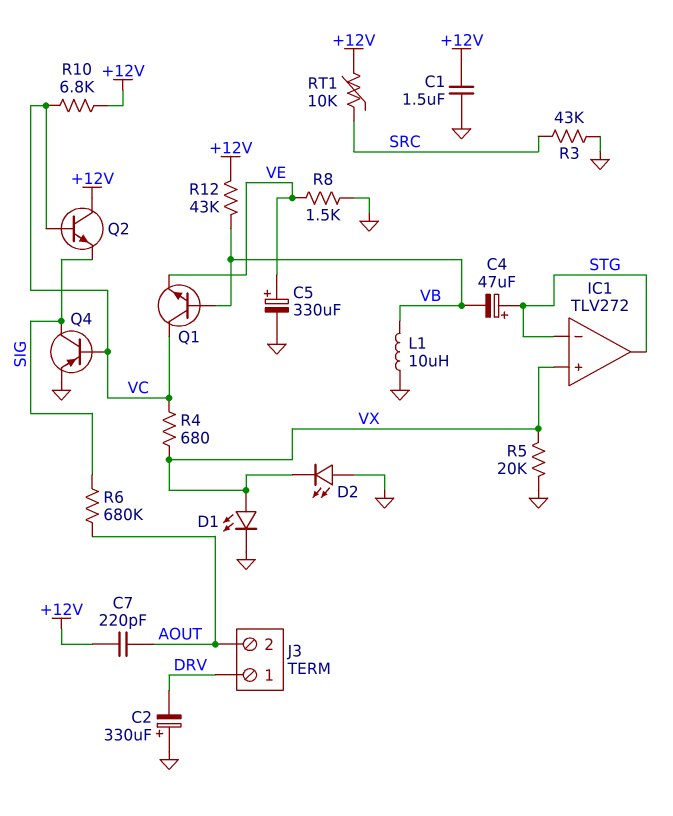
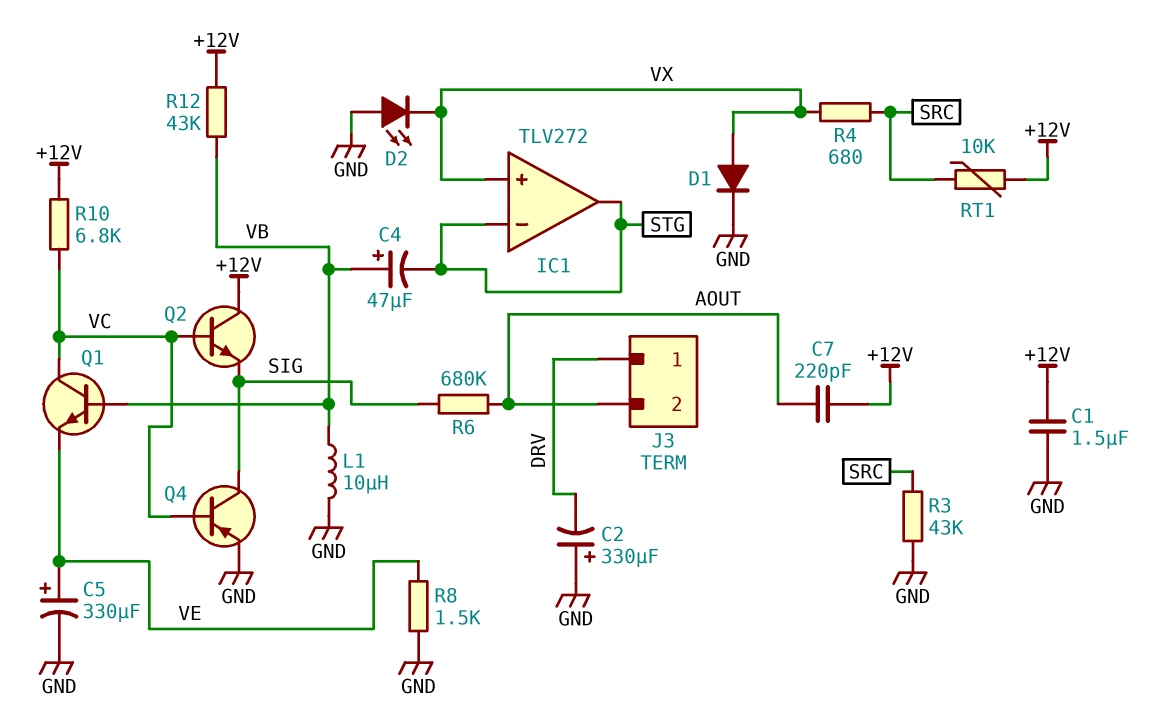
C4: 47uF (plus STG, minus VB) -> 47uF (plus VB, minus STG)
D1: LED (A VX, K GND) -> diode (A VX, K GND)
R4: 680 (VC, VX) -> 680 (SRC, VX)
R5: 20k (GND, VX) -> none

